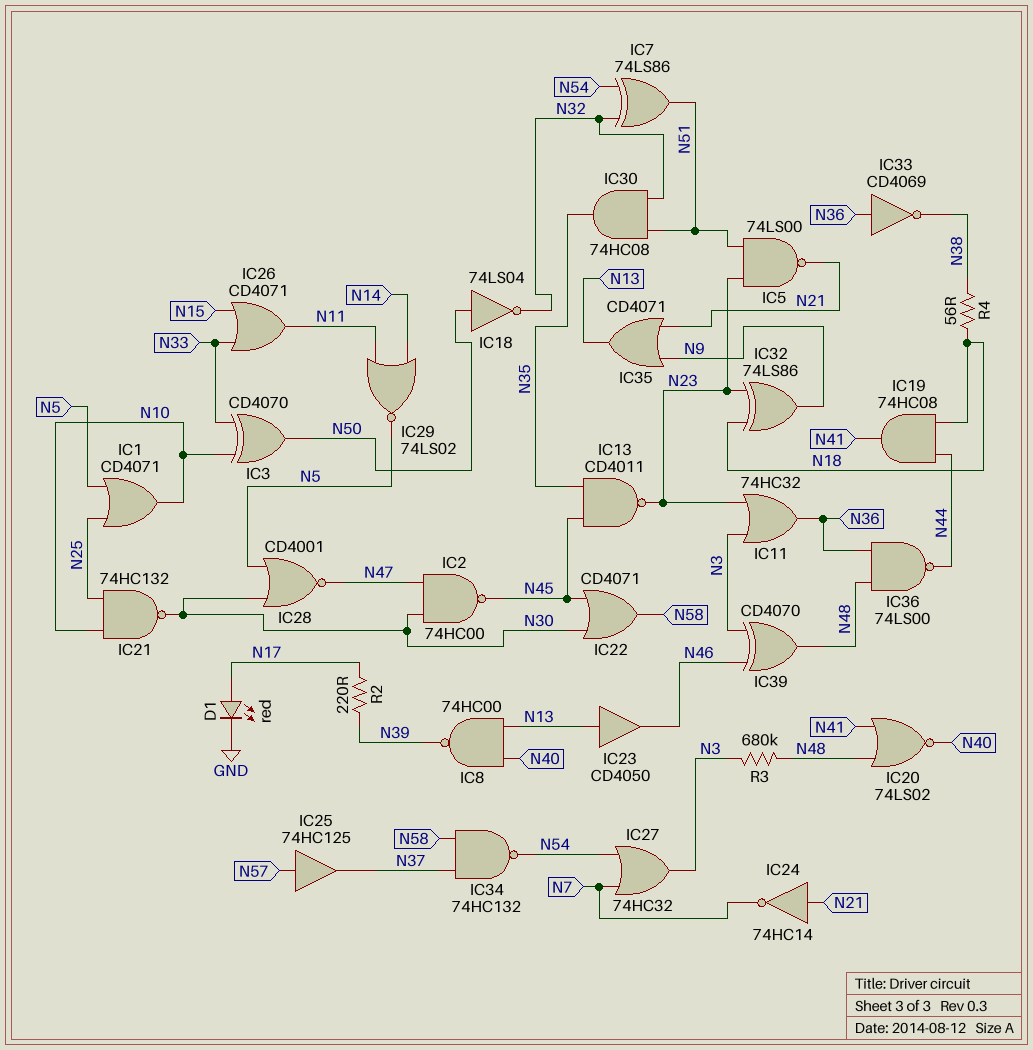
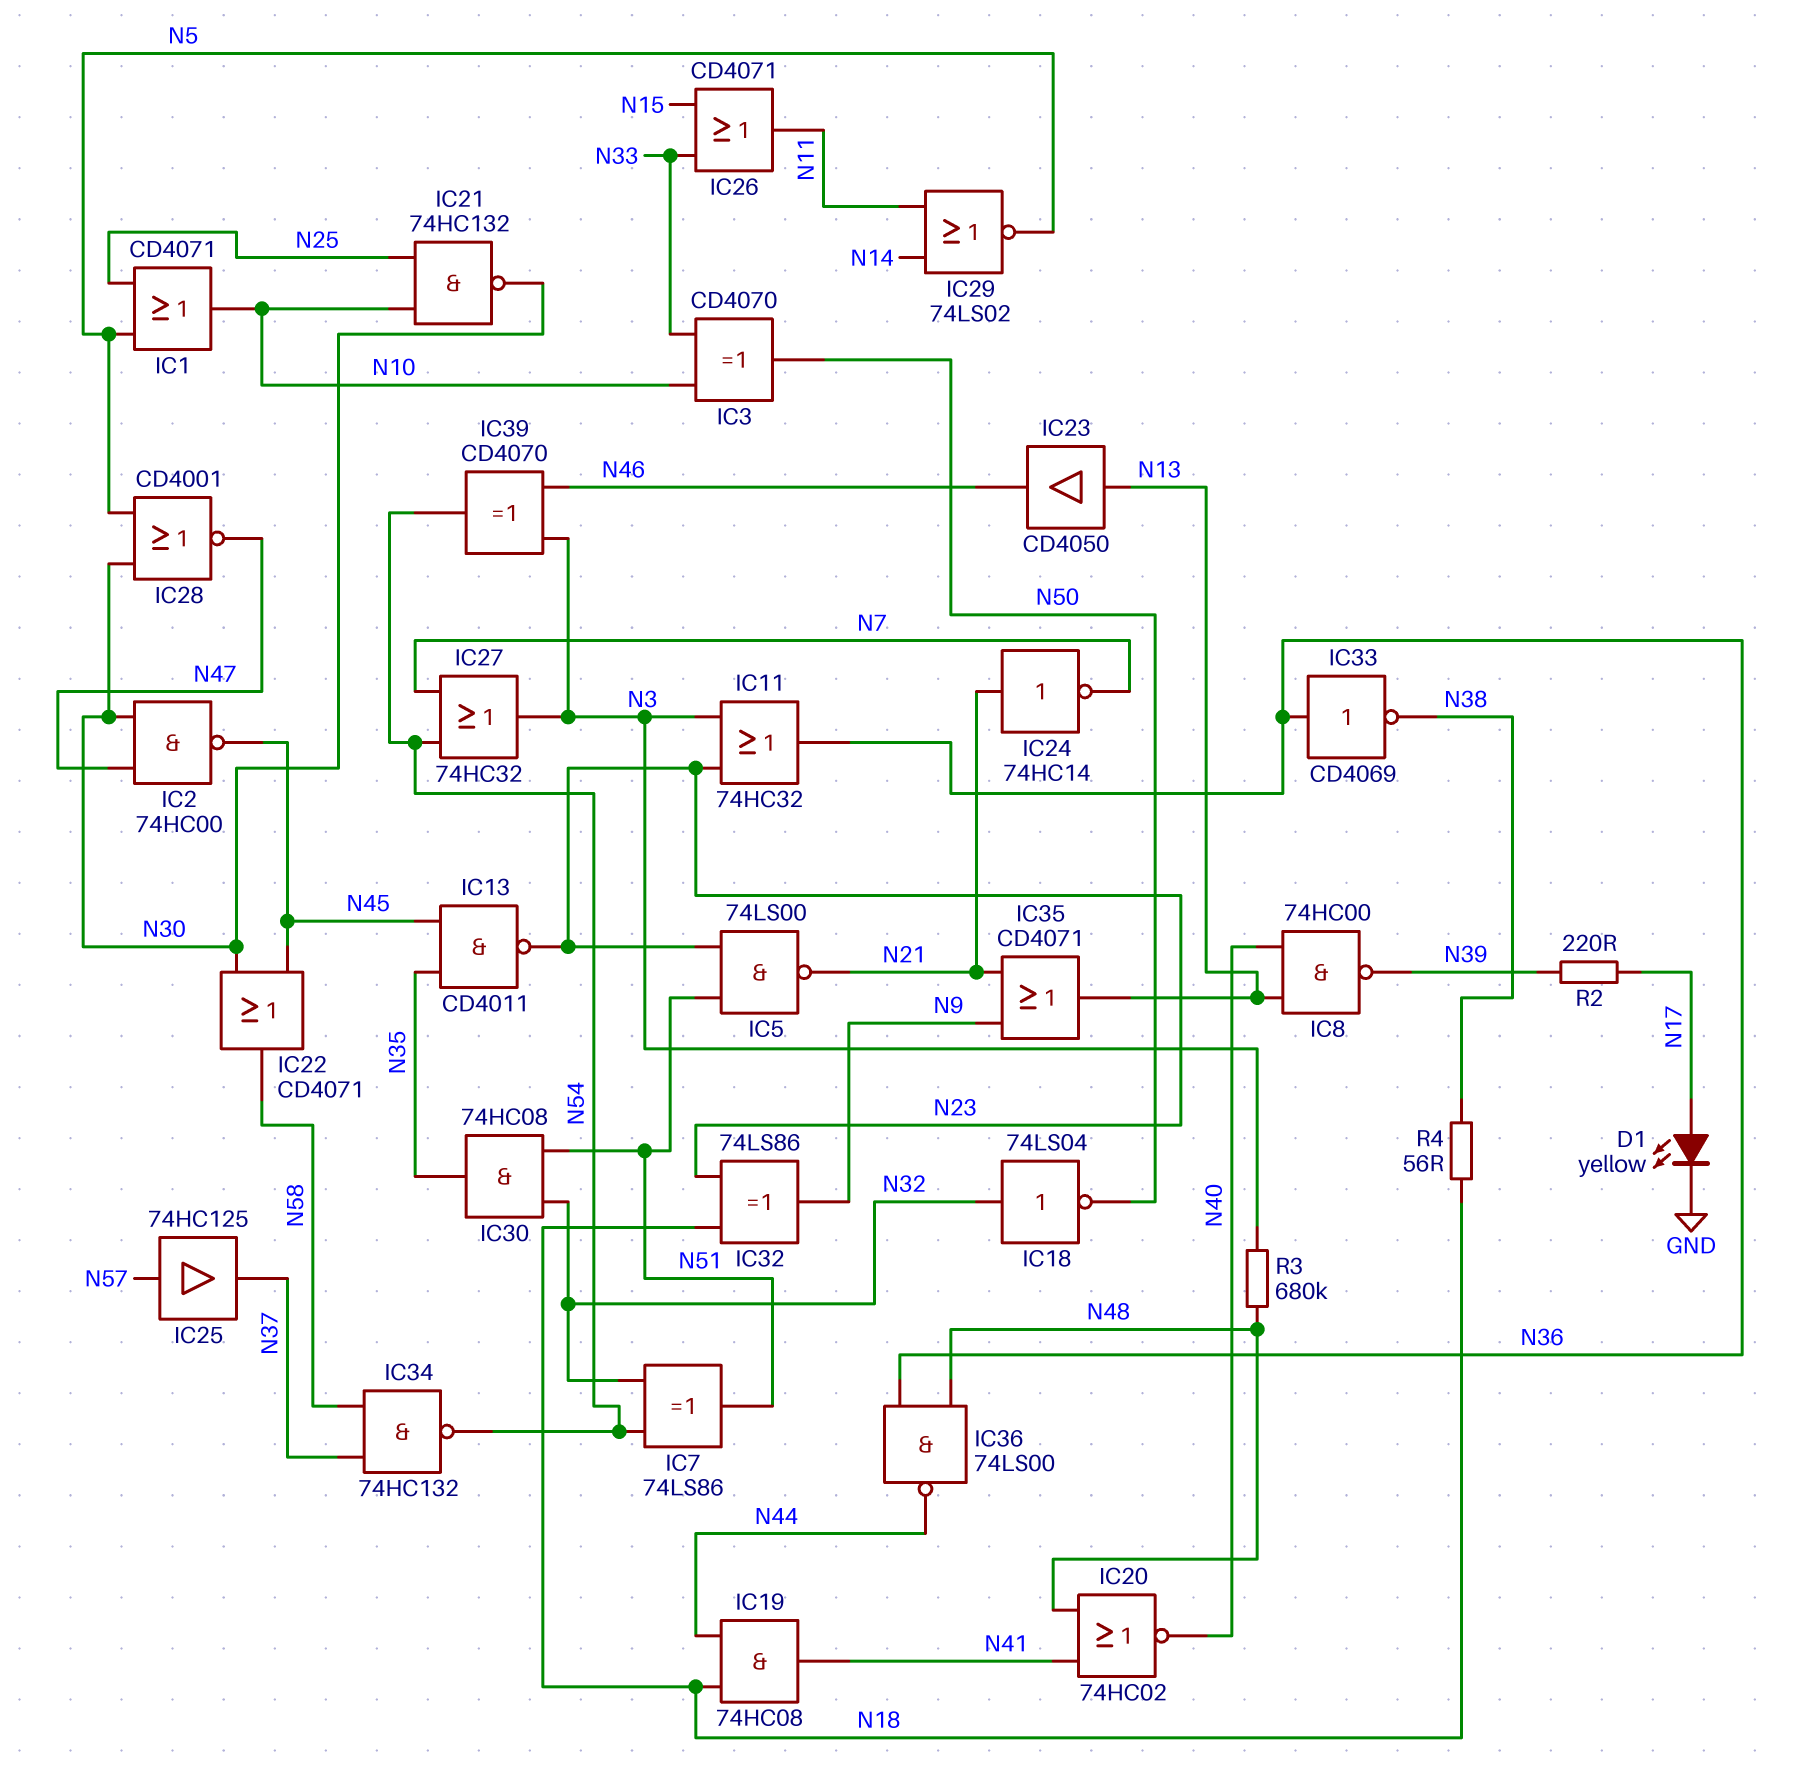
D1: LED red (A N17, K GND) -> LED yellow (A N17, K GND)
IC18: NOT 74LS04 (in N50, out N32) -> NOT 74LS04 (in N32, out N50)
IC20: NOR 74LS02 (in N41, in N48, out N40) -> NOR 74HC02 (in N41, in N48, out N40)
IC39: XOR CD4070 (in N3, in N46, out N48) -> XOR CD4070 (in N3, in N46, out N54)

